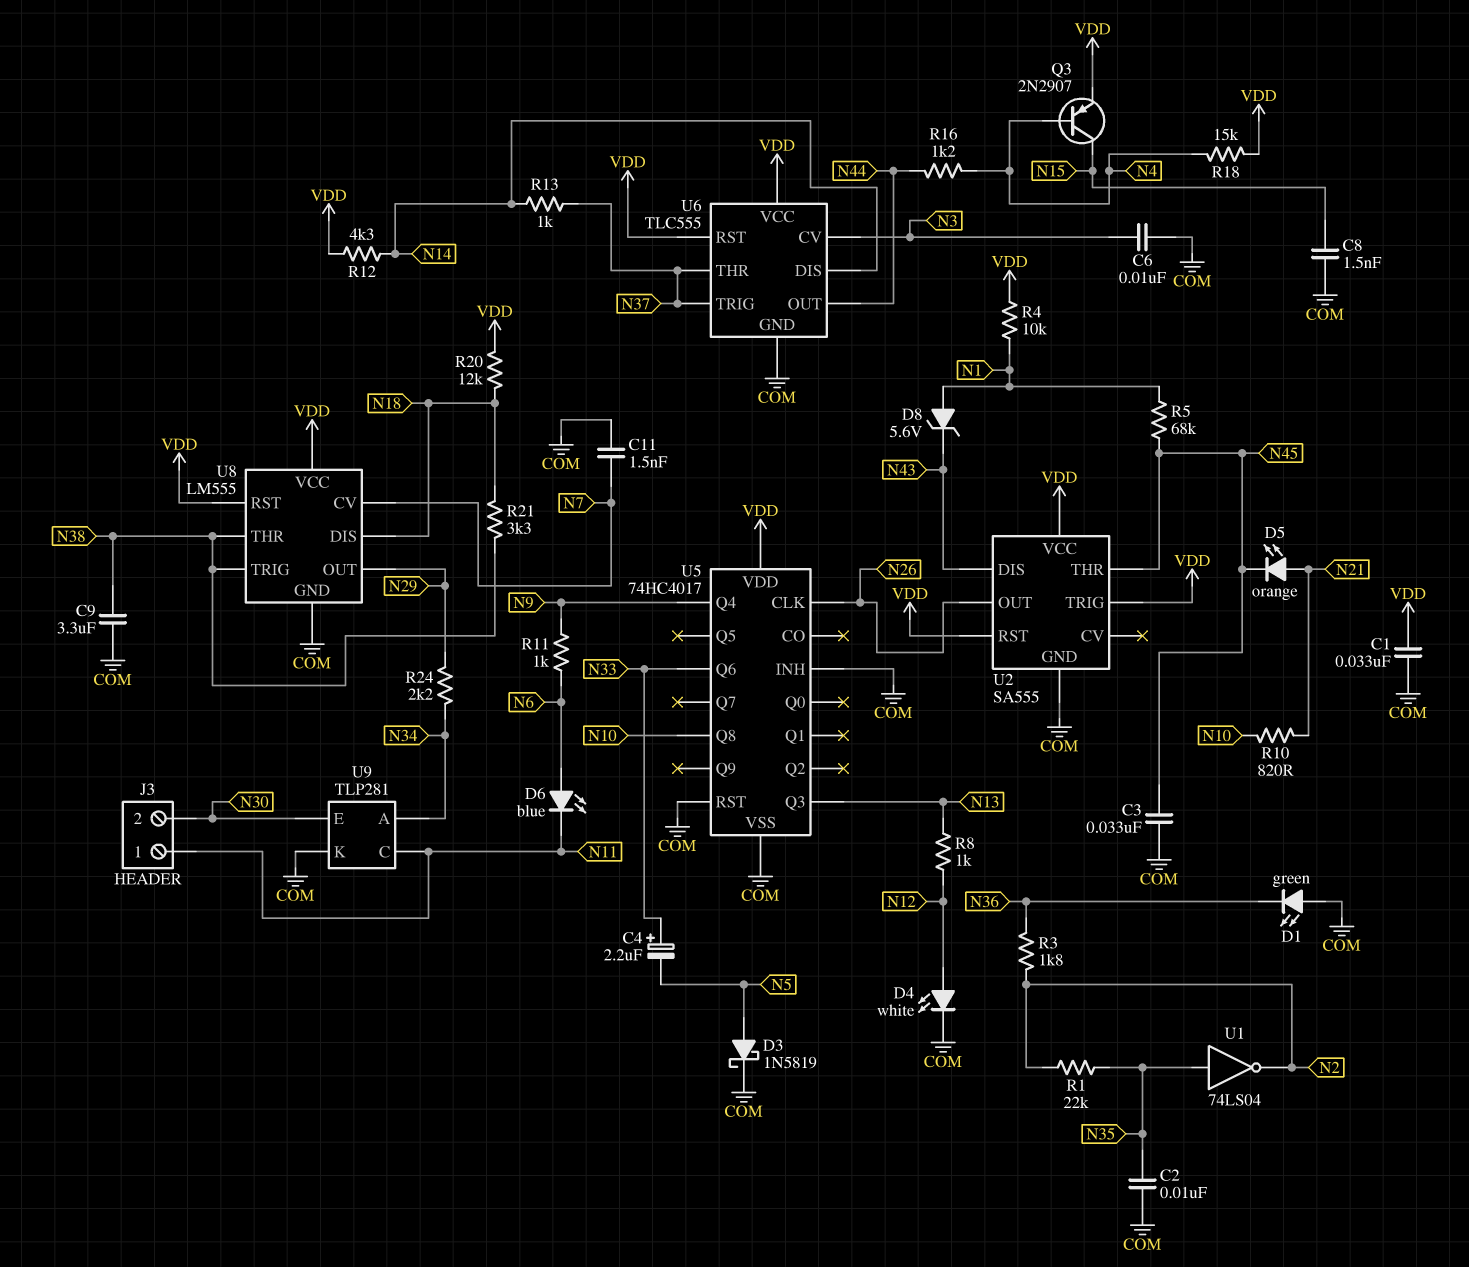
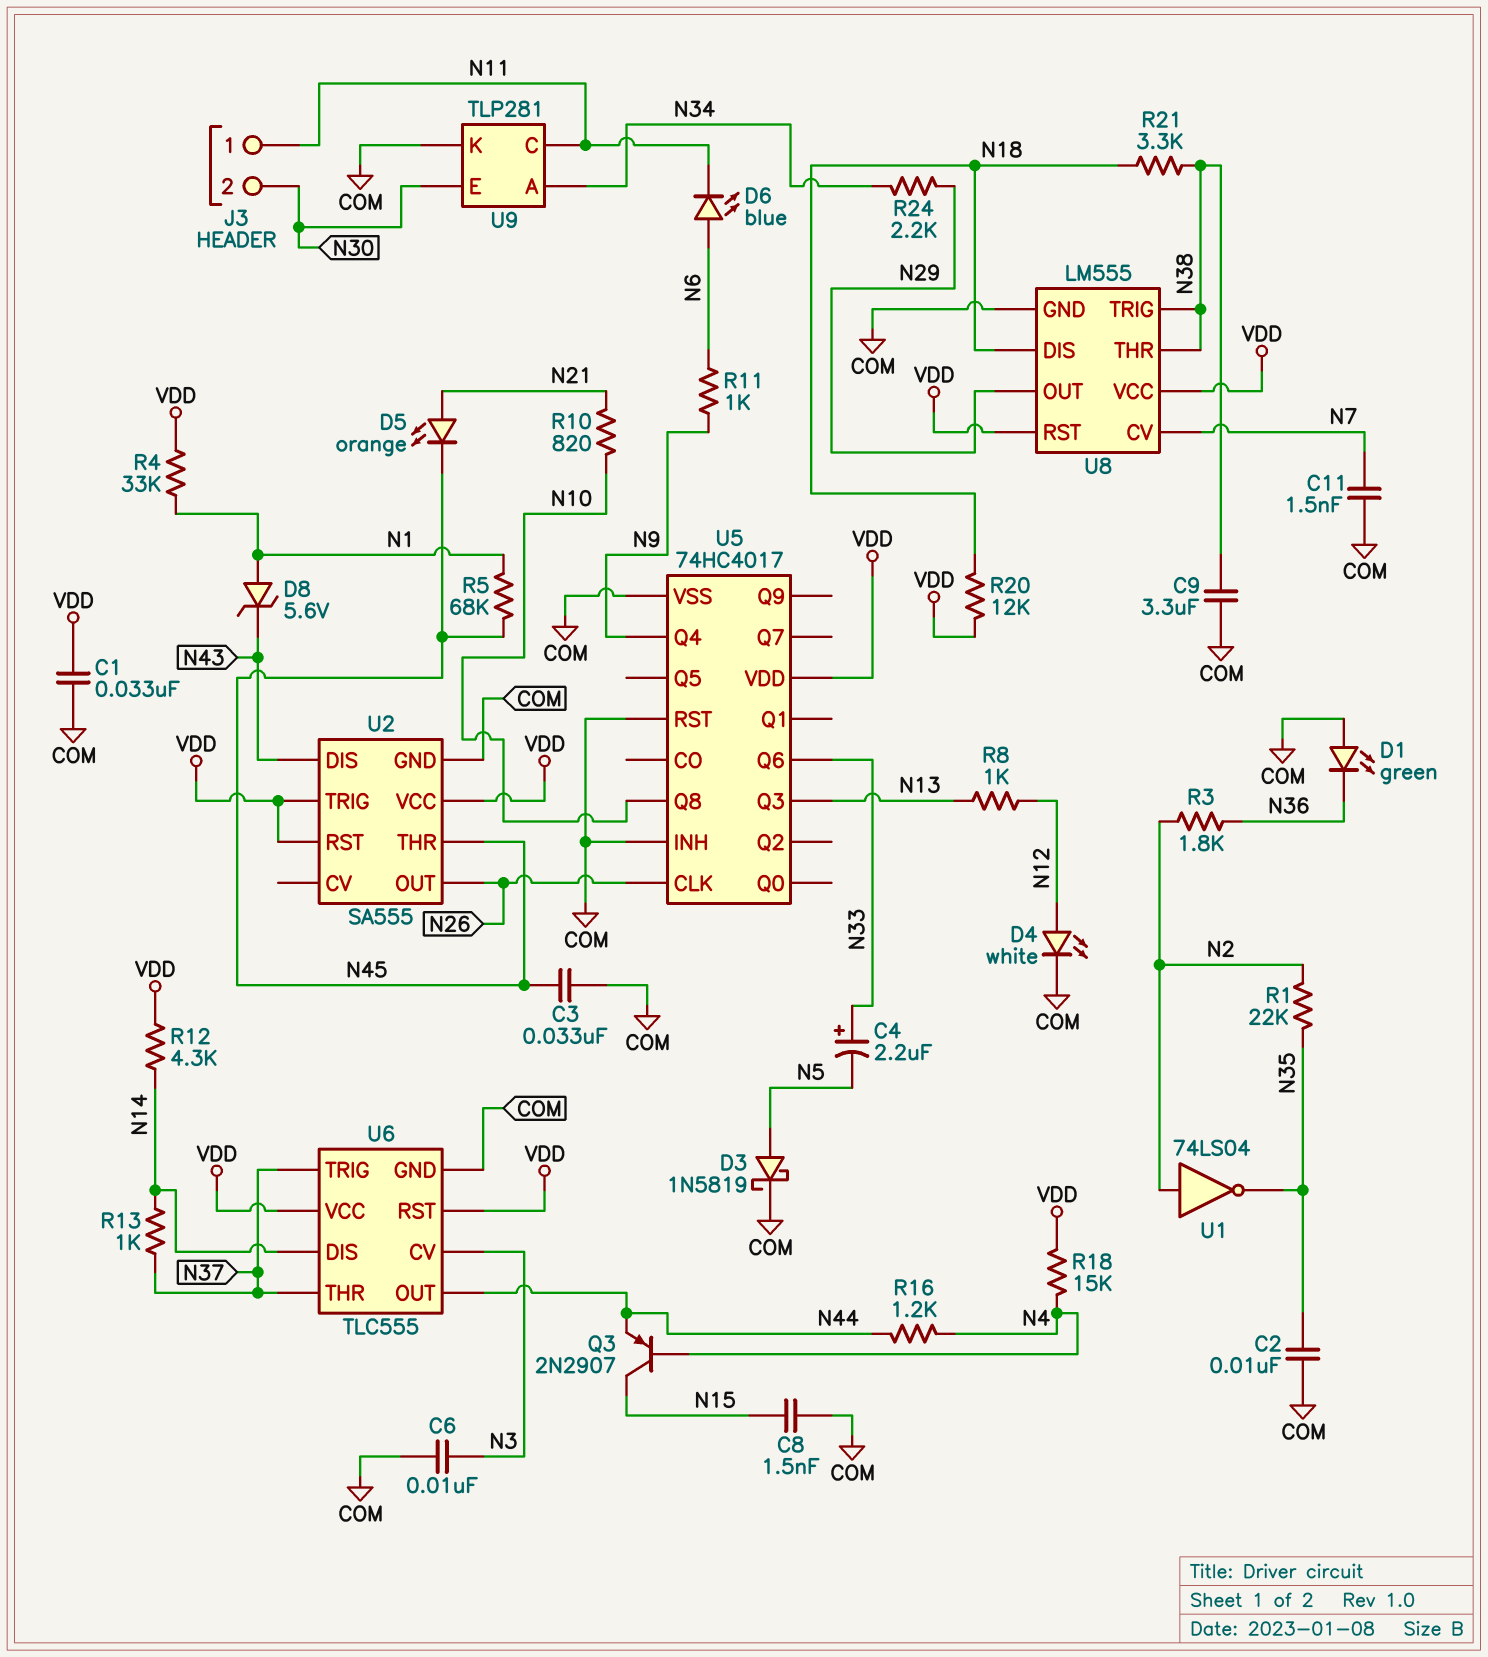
Q3: PNP 2N2907 (B N4, C N15, E VDD) -> PNP 2N2907 (B N4, C N15, E N44)
R4: 10k (N1, VDD) -> 33k (N1, VDD)
U1: NOT 74LS04 (in N35, out N2) -> NOT 74LS04 (in N2, out N35)

